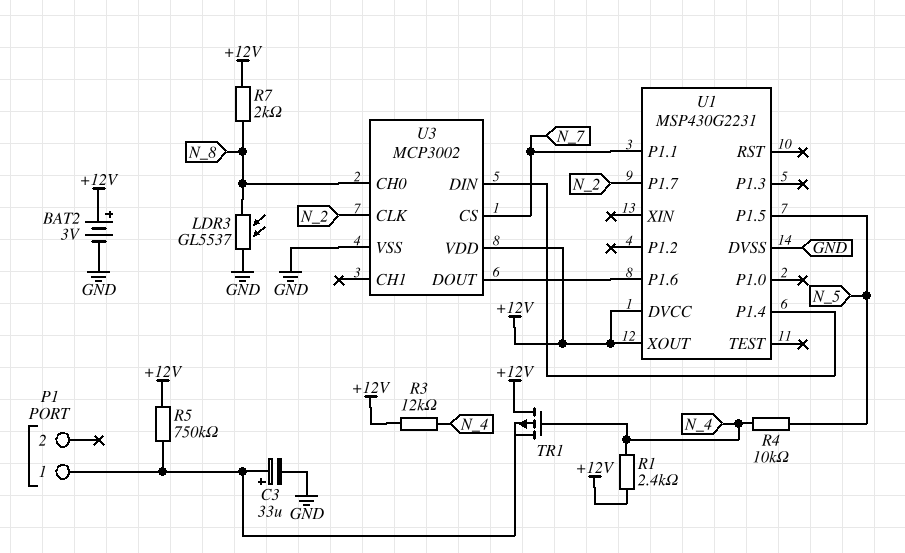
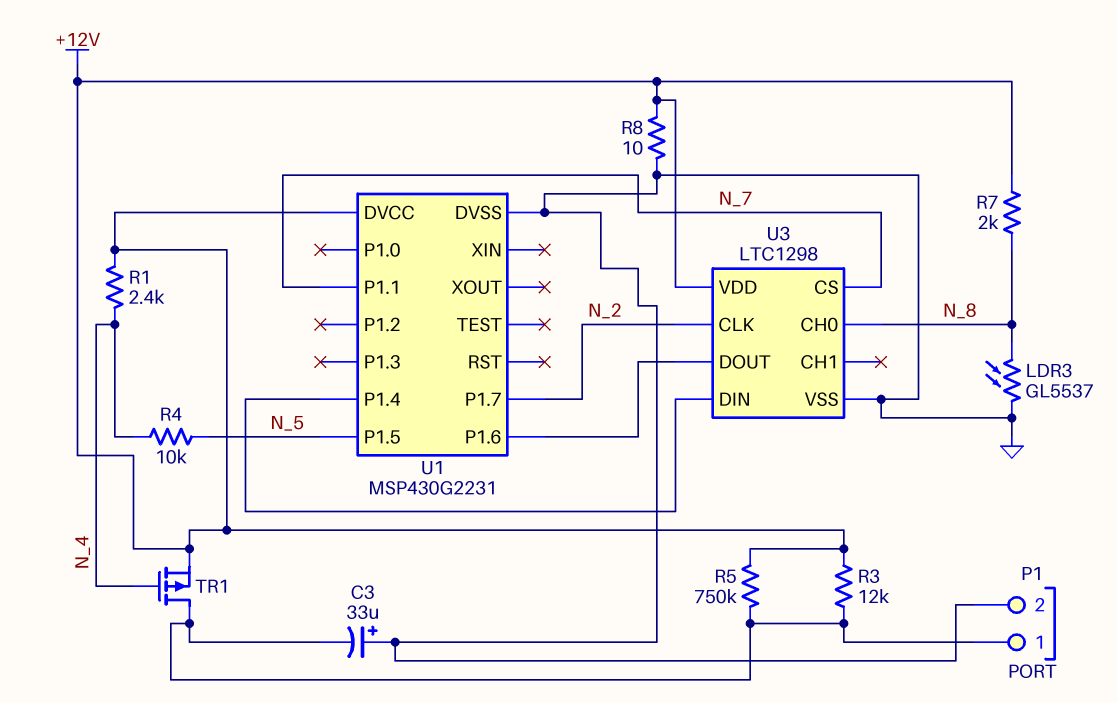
BAT2: 3V (plus +12V, minus GND) -> none
C3: 33uF (plus P1/1, minus GND) -> 33uF (plus GND, minus P1/1)
P1 pin 2: none -> GND
R3: 12k (+12V, N_4) -> 12k (+12V, P1/1)
R8: none -> 10 (+12V, GND)
TR1: PMOS (G N_4, D +12V, S P1/1) -> PMOS (G N_4, D P1/1, S +12V)
U1 pin XOUT: +12V -> none
U3: MCP3002 -> LTC1298

